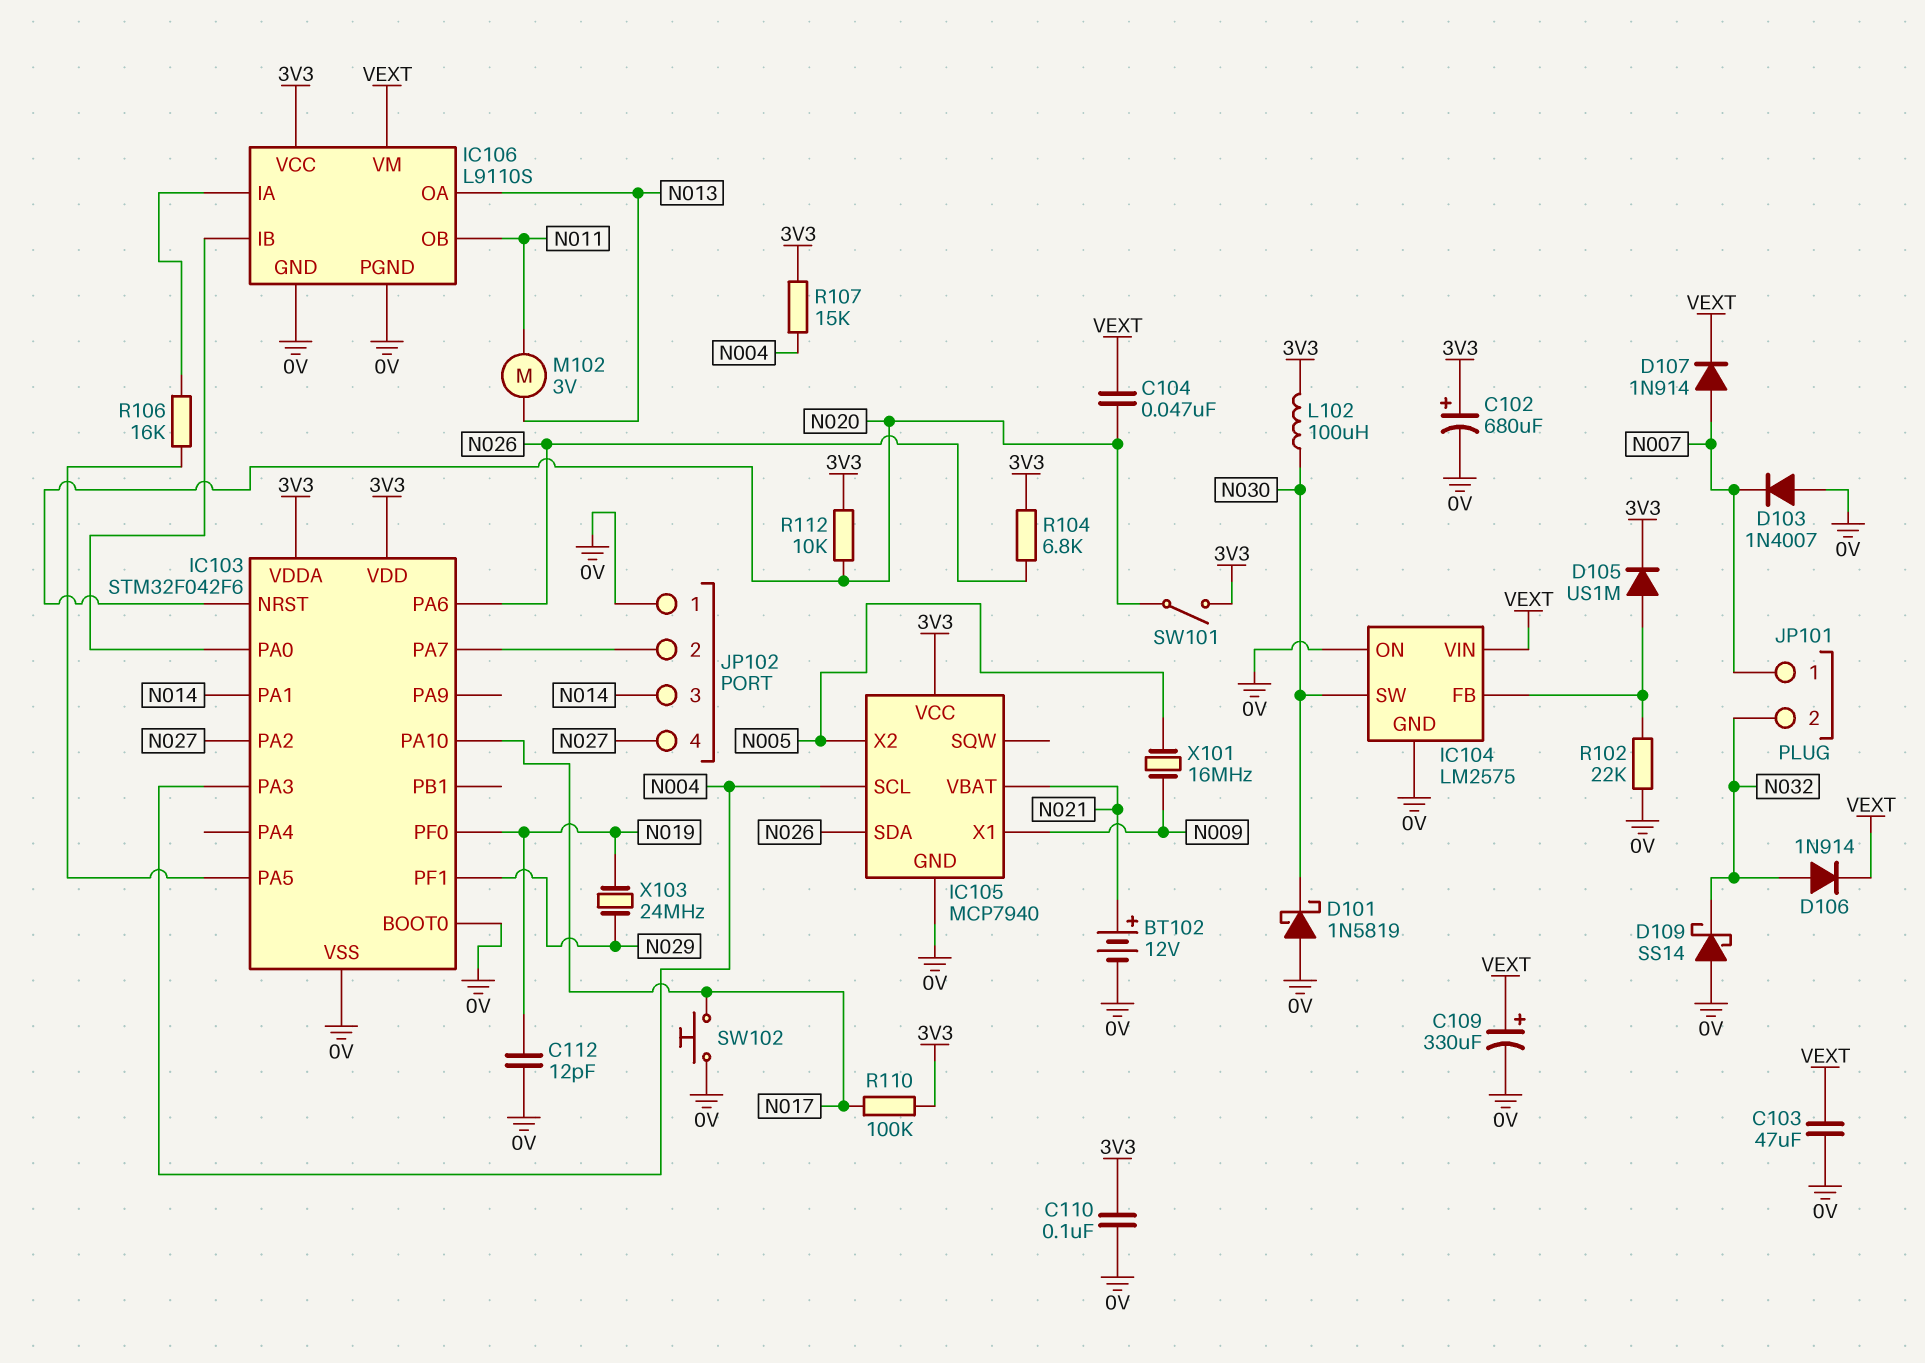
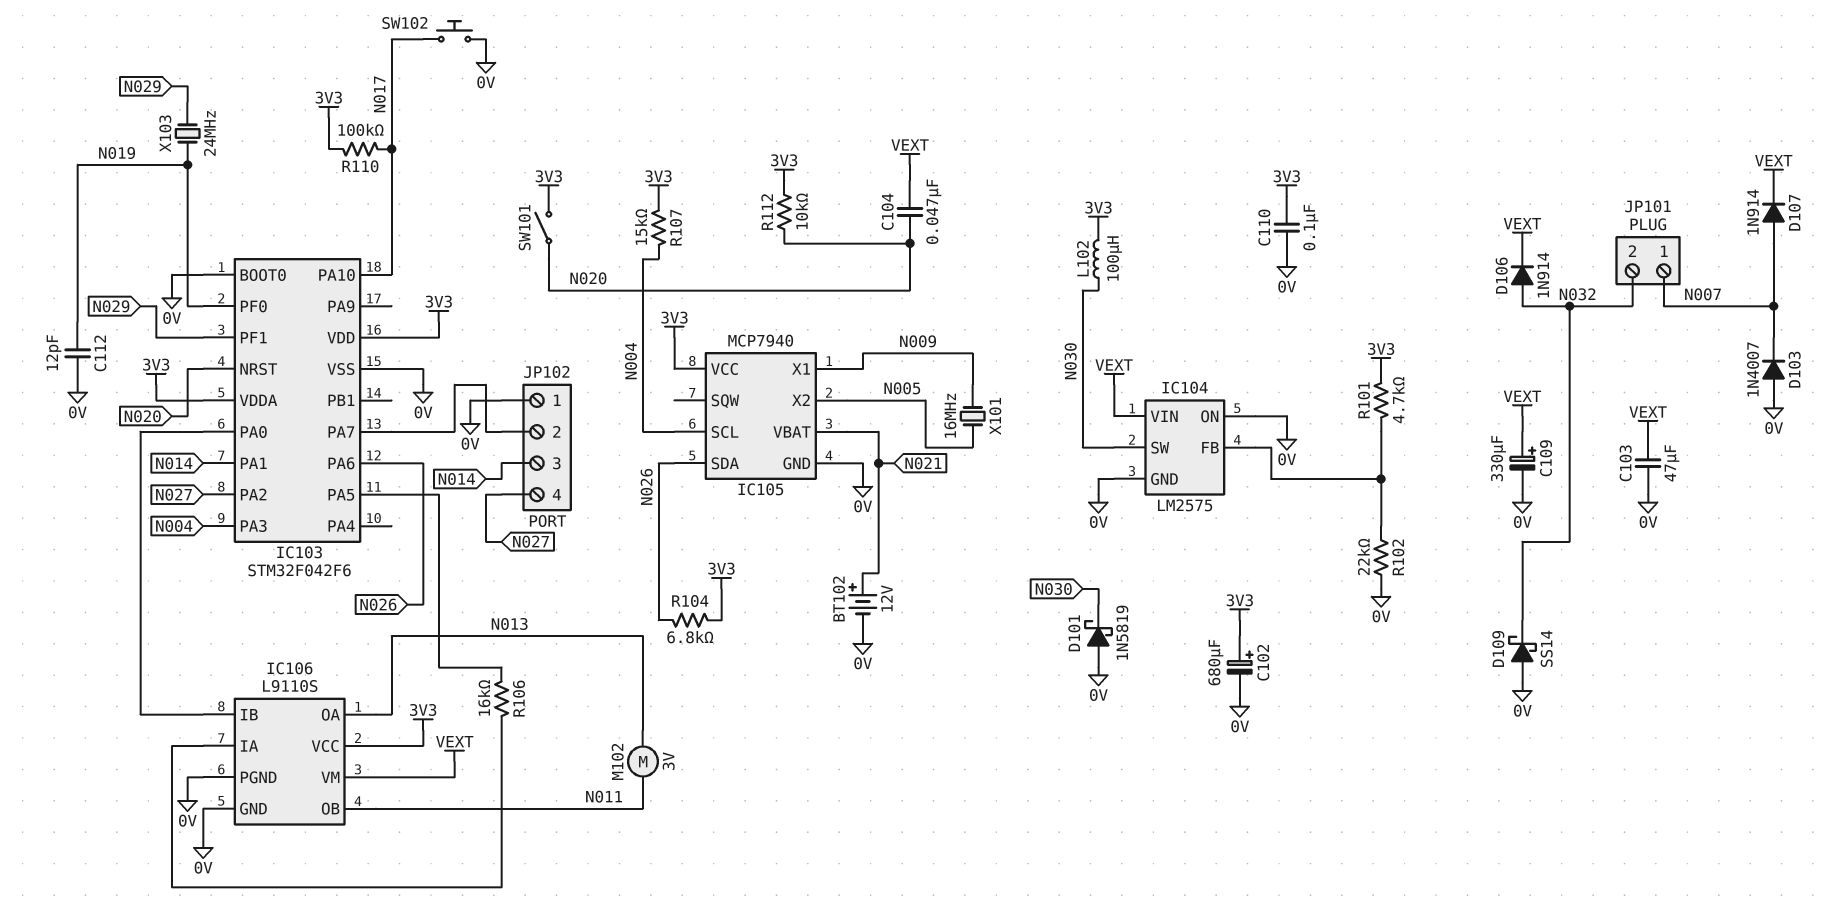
D105: diode US1M (A IC104/FB, K 3V3) -> none
R101: none -> 4.7k (3V3, IC104/FB)

